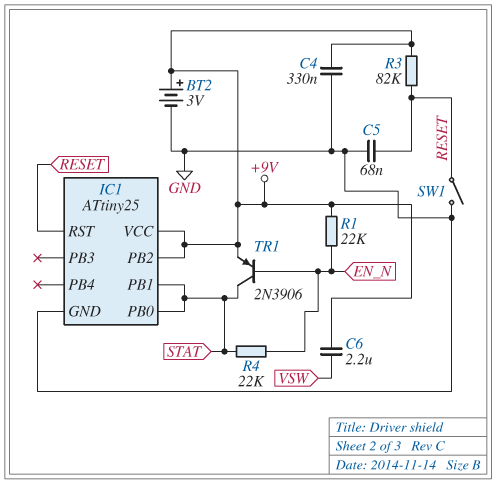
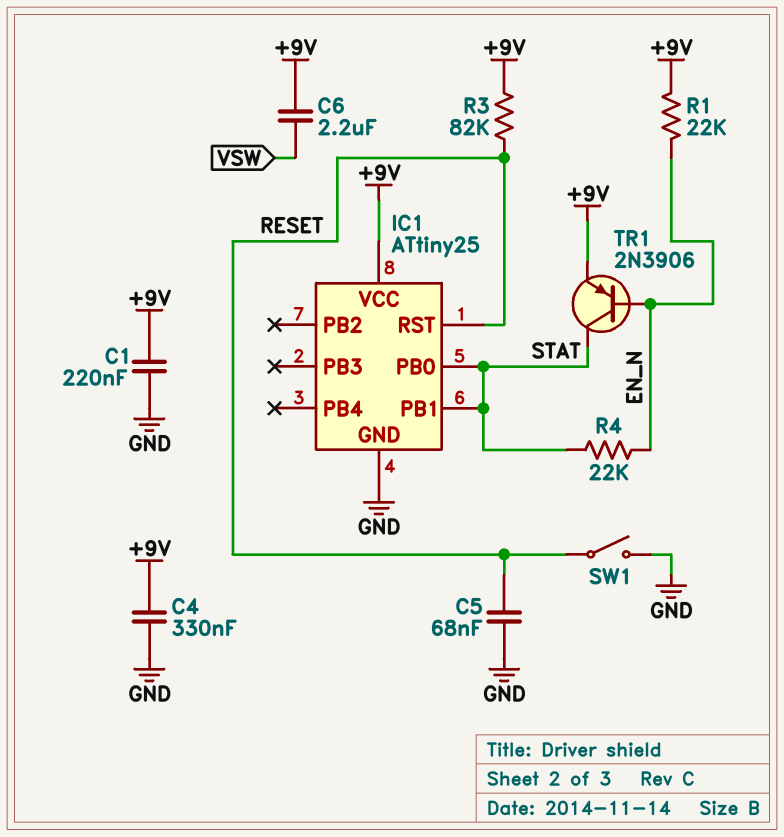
BT2: 3V (plus +9V, minus GND) -> none
C1: none -> 220nF (+9V, GND)
IC1 pin PB2: +9V -> none

